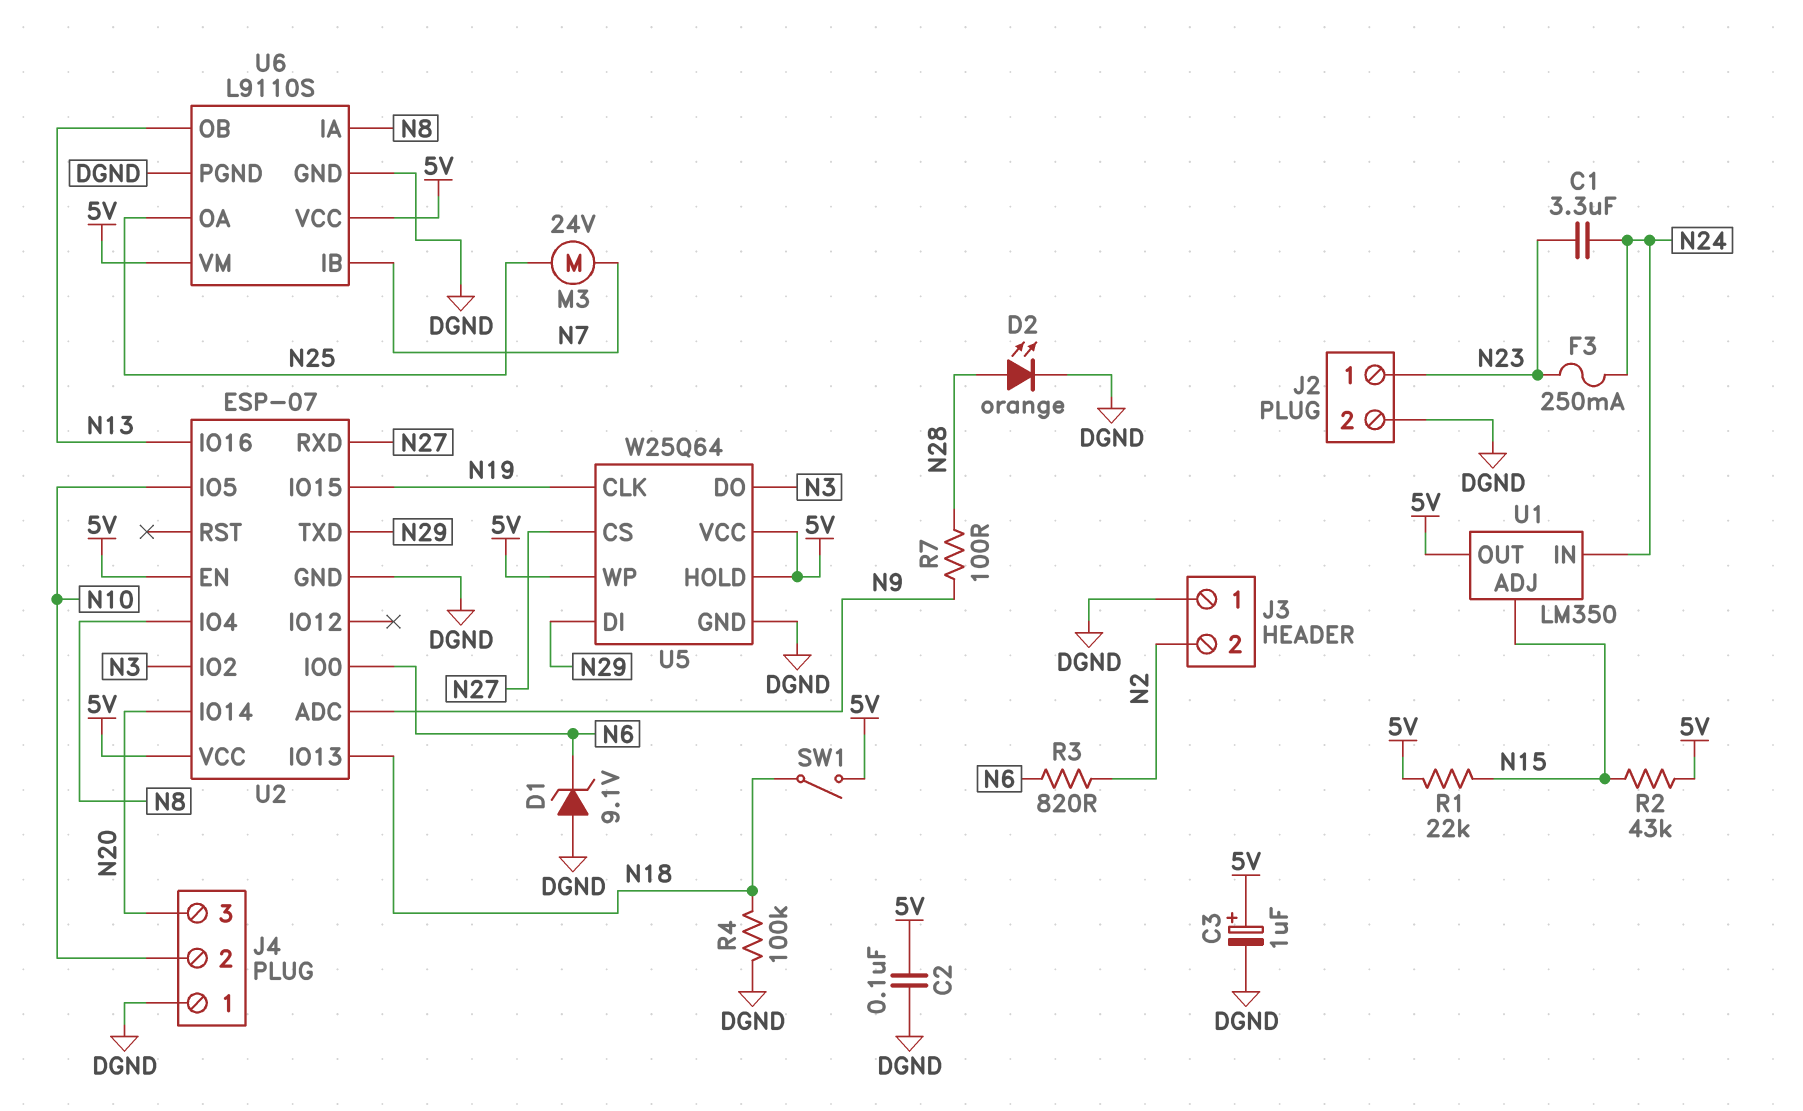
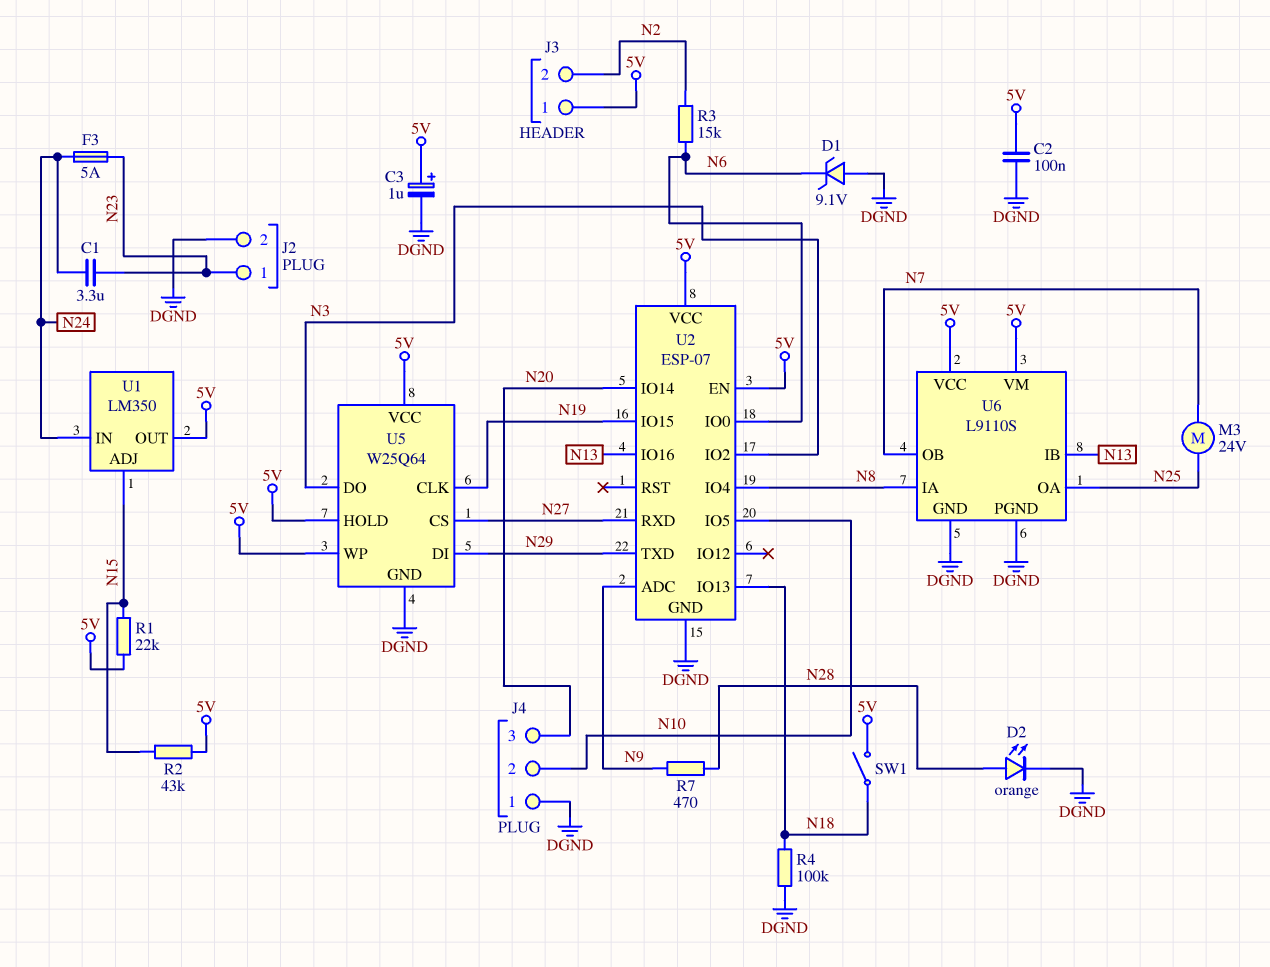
F3: 250mA (N23, N24) -> 5A (N23, N24)
J3 pin 1: DGND -> 5V
R3: 820 (N2, N6) -> 15k (N2, N6)
R7: 100 (N9, N28) -> 470 (N9, N28)
U6 pin IB: N7 -> N13
U6 pin OB: N13 -> N7

